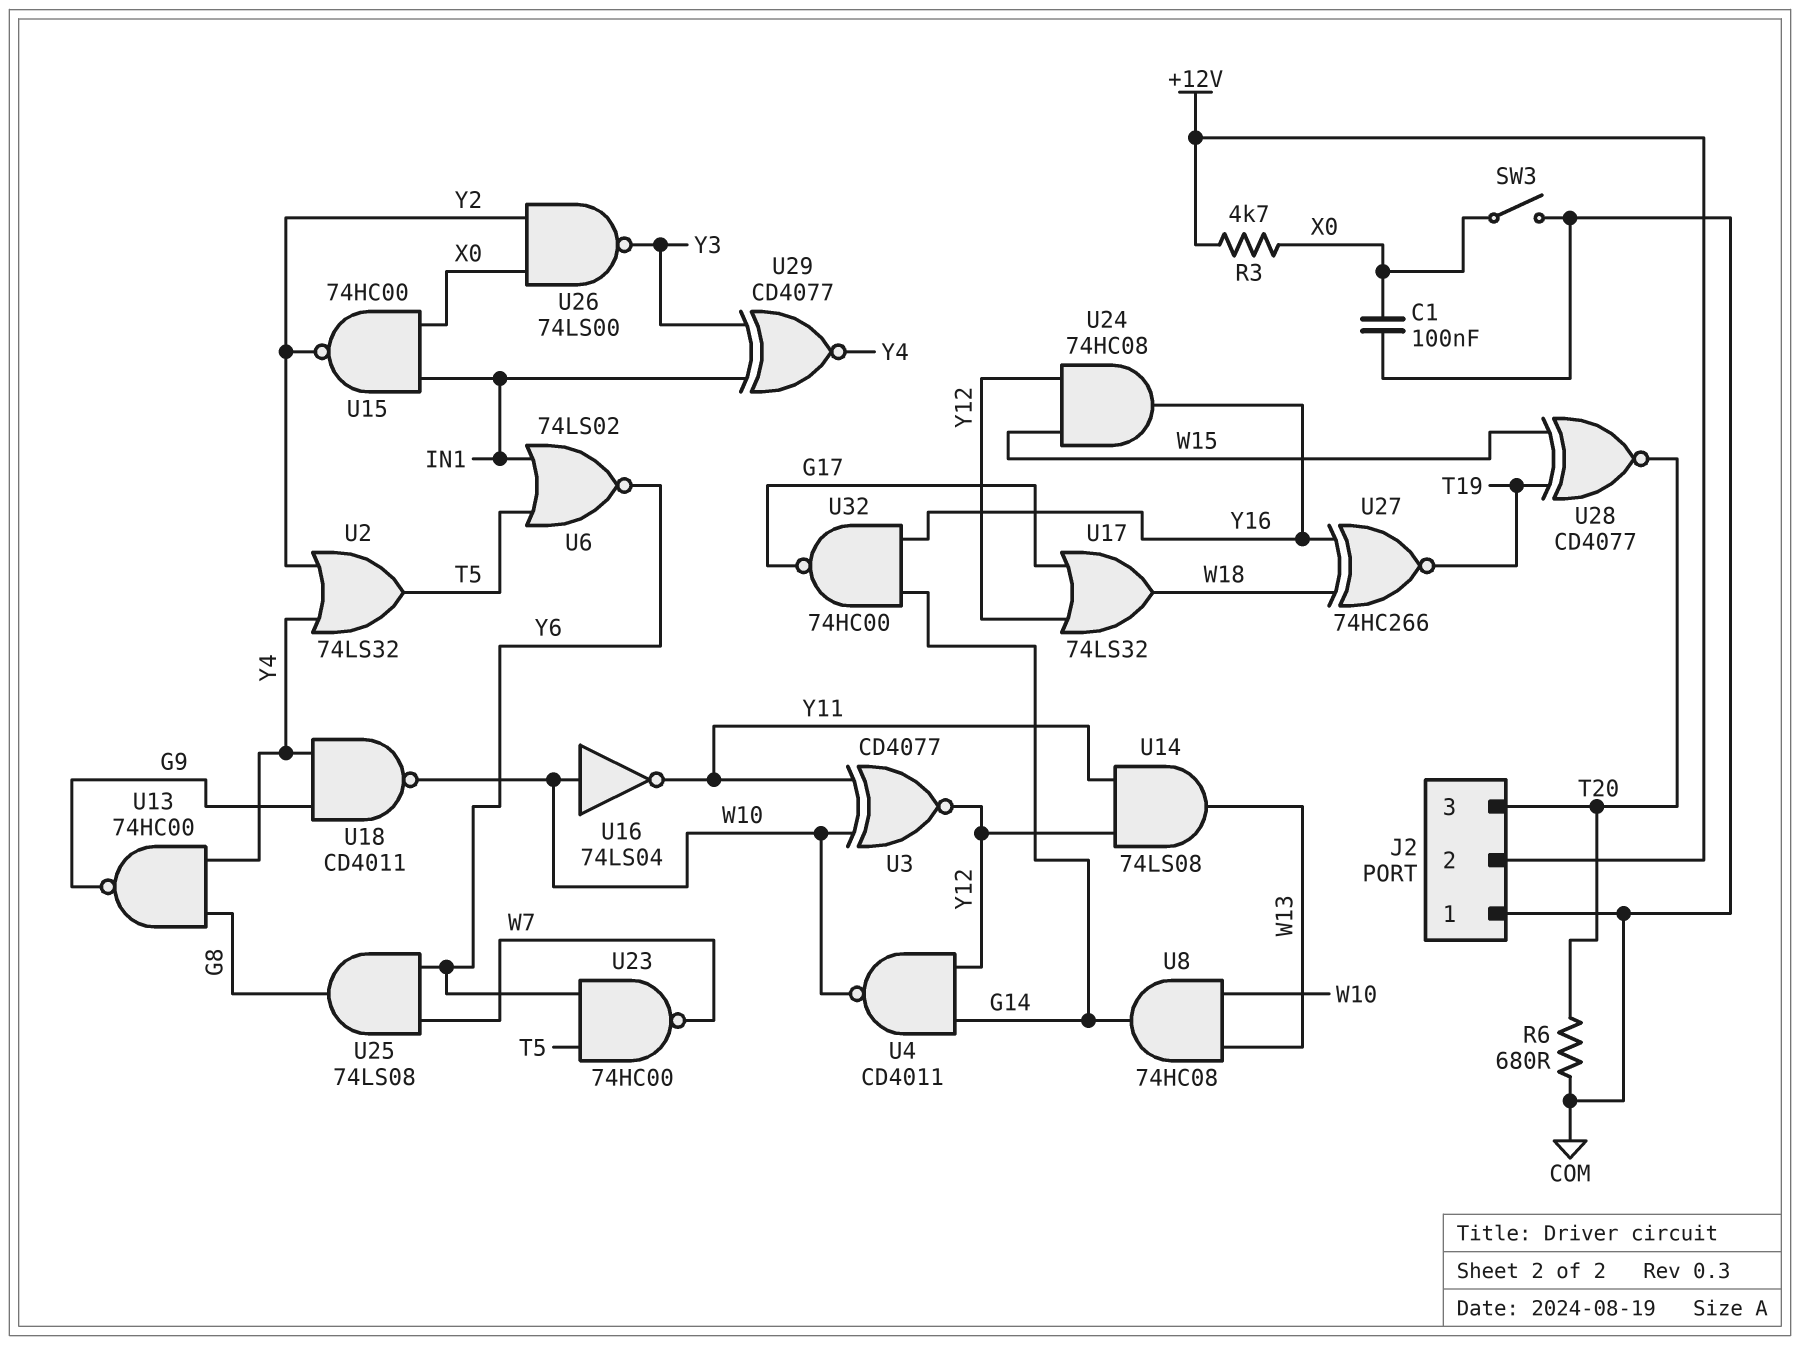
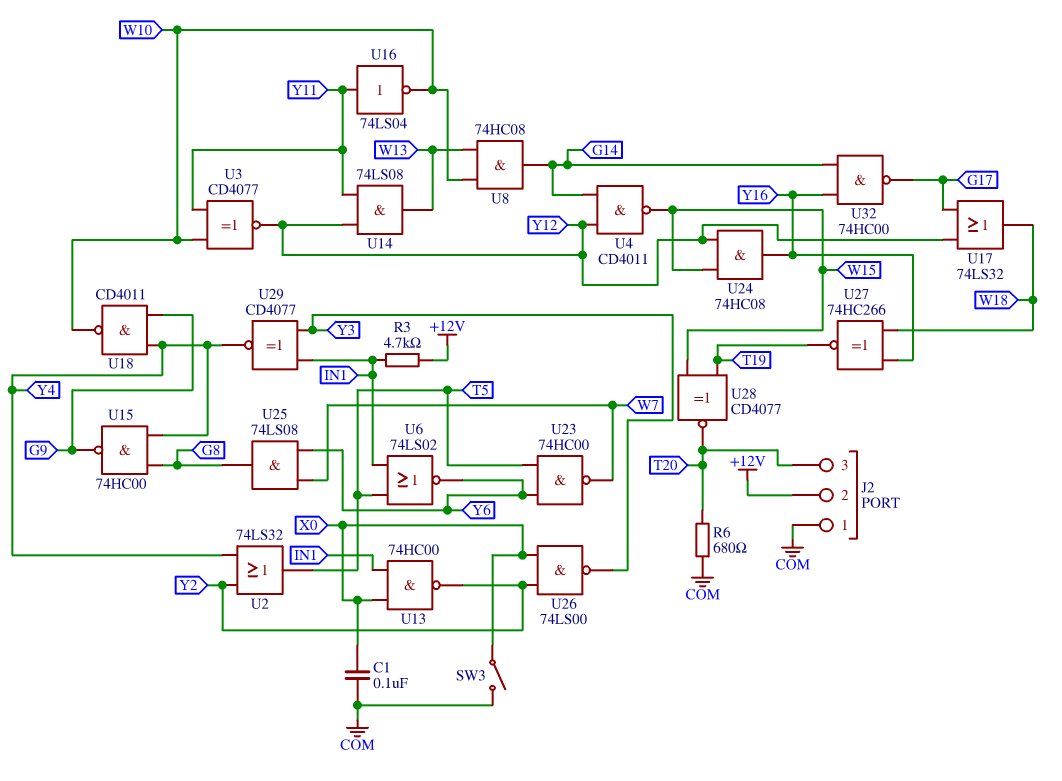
R3: 4.7k (+12V, X0) -> 4.7k (+12V, IN1)
U4: NAND CD4011 (in G14, in Y12, out W10) -> NAND CD4011 (in G14, in Y12, out W15)
U13: NAND 74HC00 (in G8, in Y4, out G9) -> NAND 74HC00 (in IN1, in X0, out Y2)
U15: NAND 74HC00 (in IN1, in X0, out Y2) -> NAND 74HC00 (in G8, in Y4, out G9)
U16: NOT 74LS04 (in W10, out Y11) -> NOT 74LS04 (in Y11, out W10)

